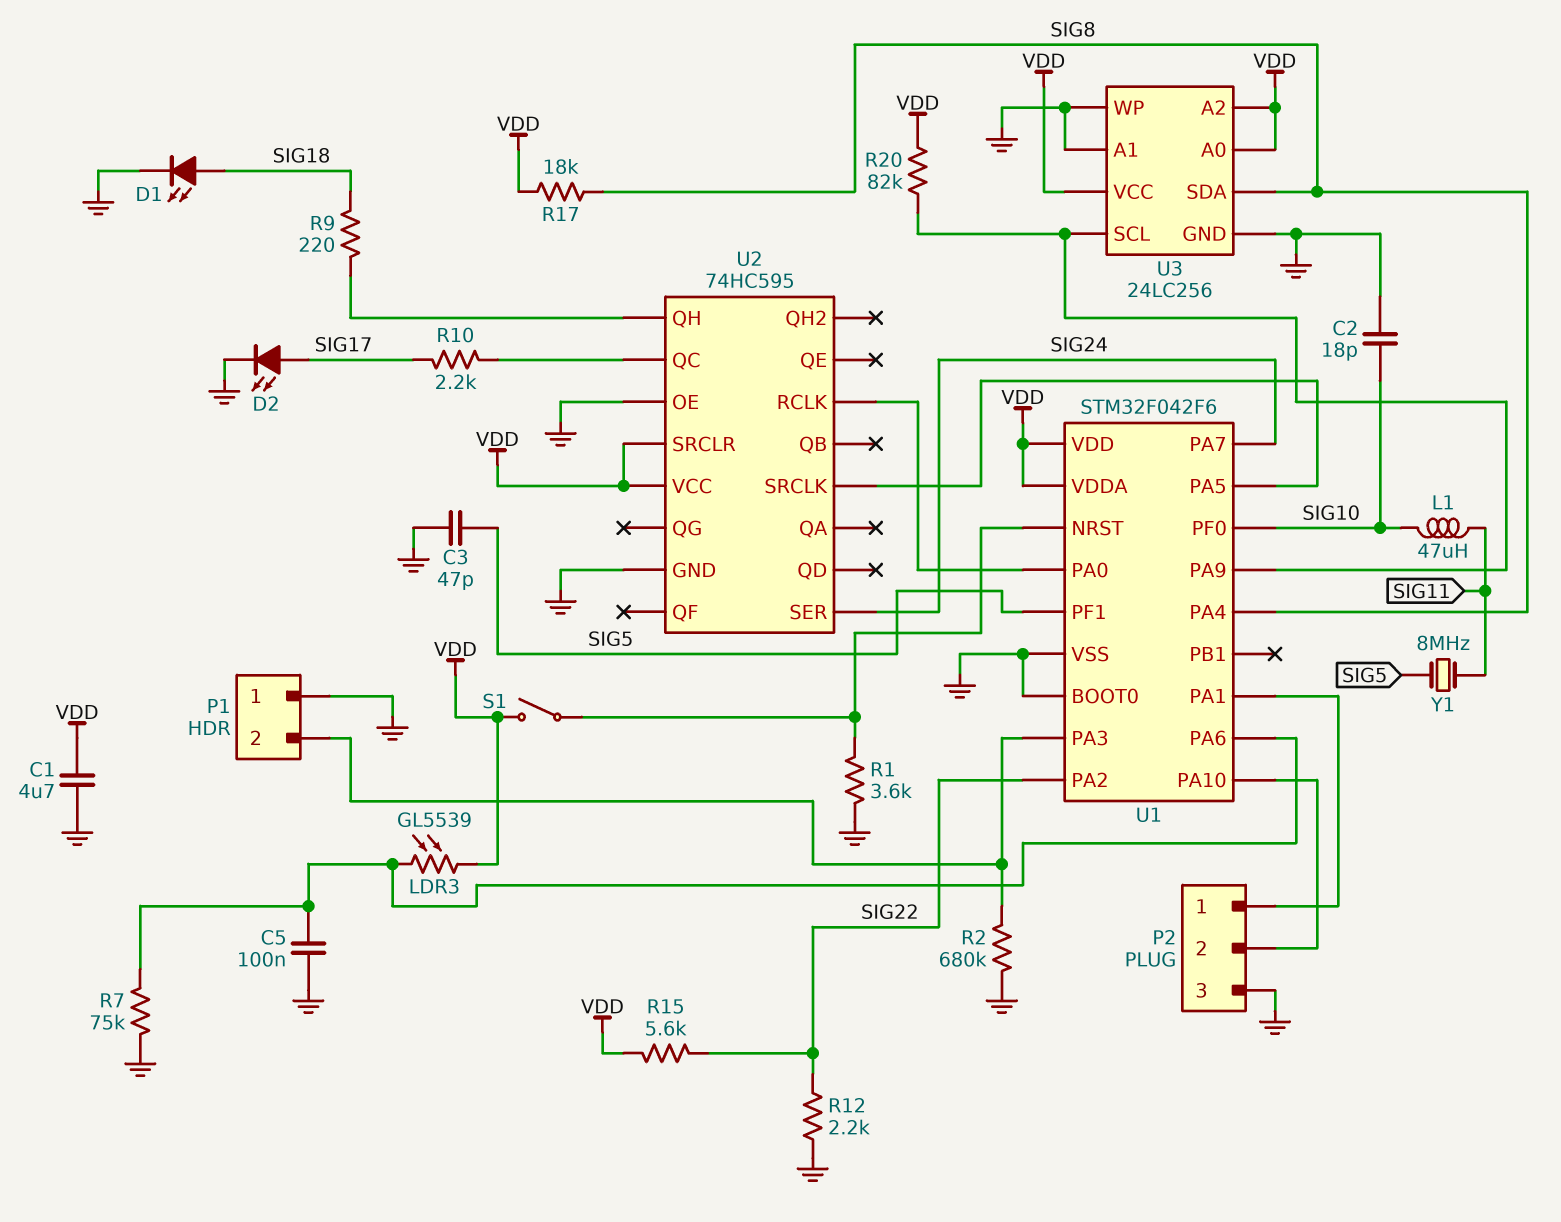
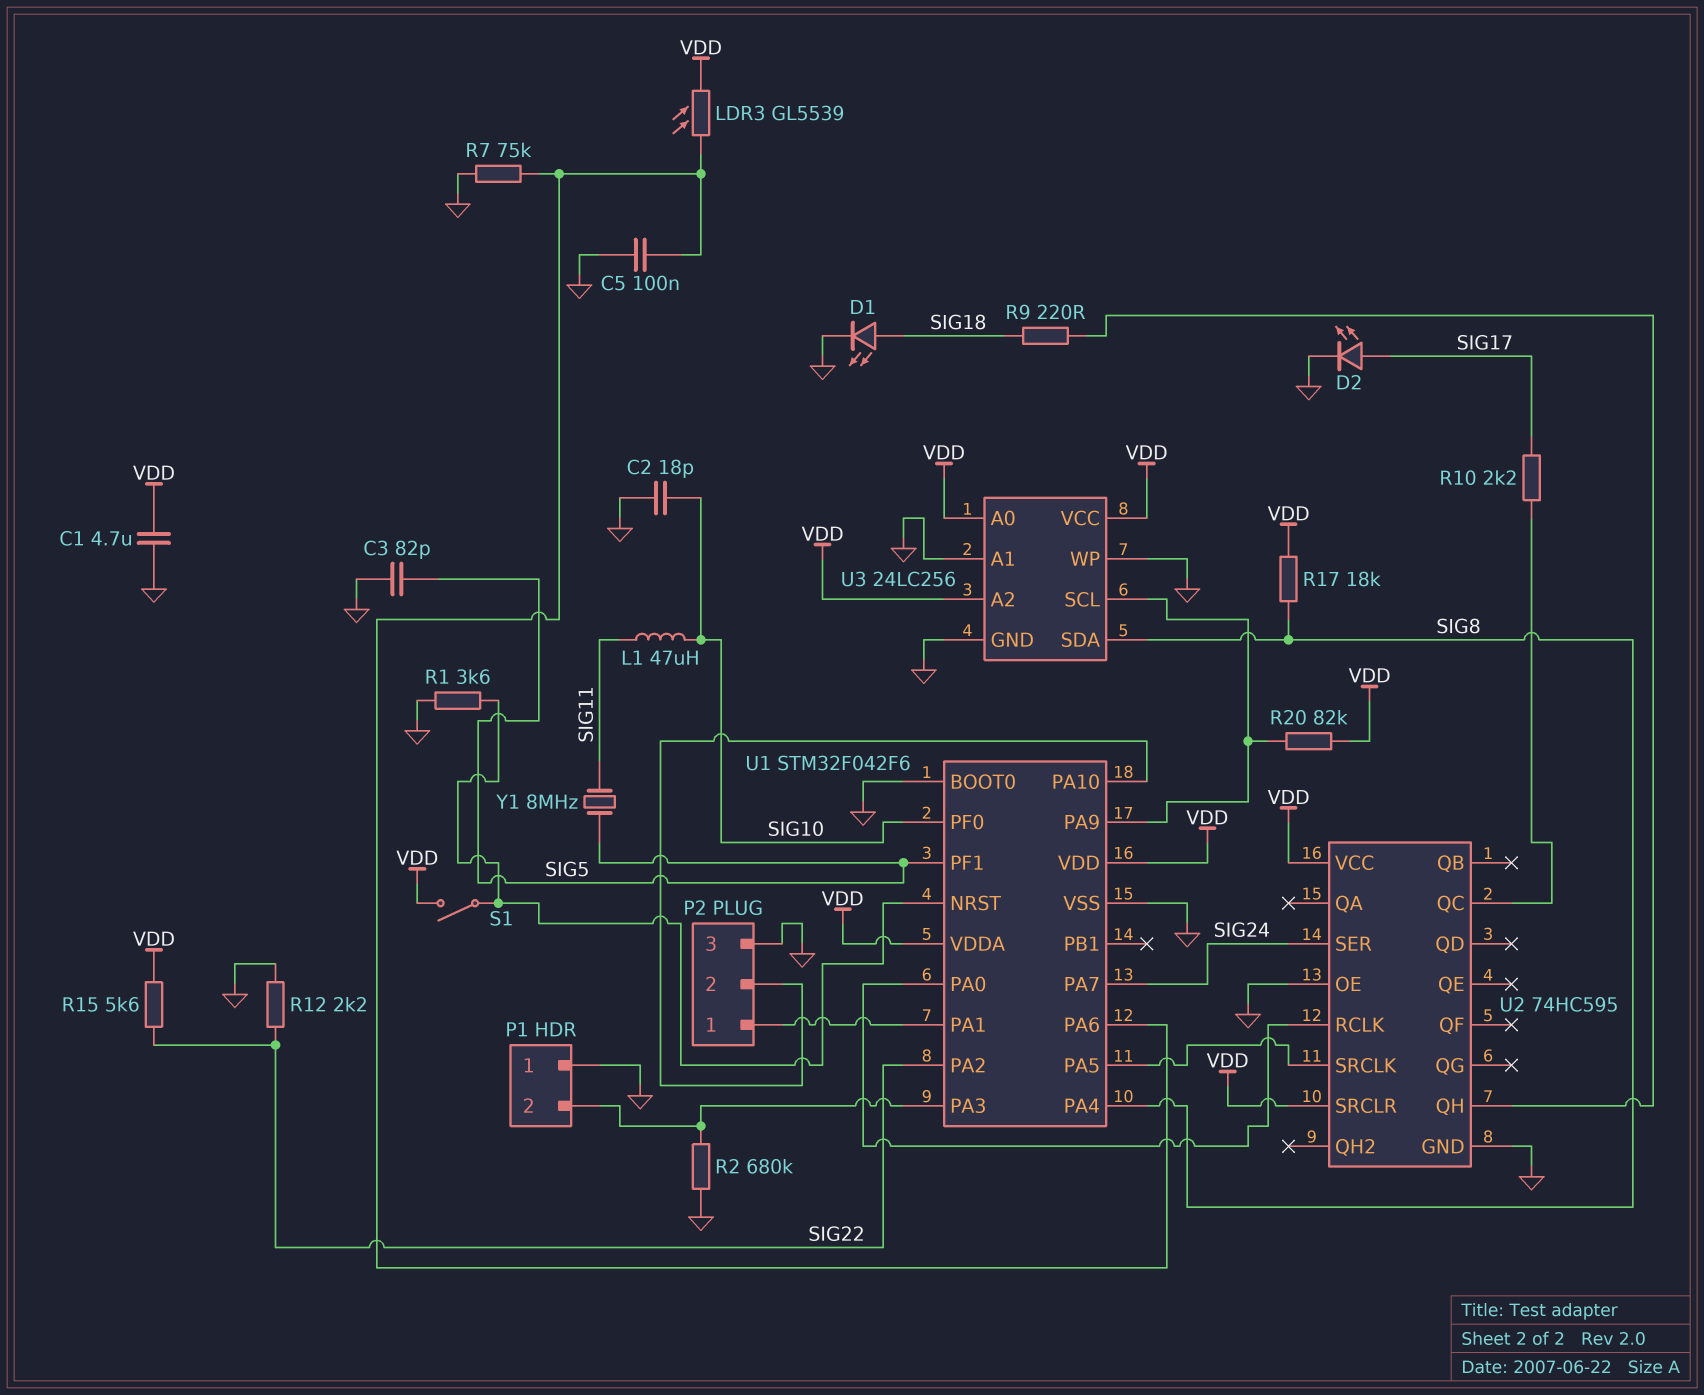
C3: 47pF (GND, SIG5) -> 82pF (GND, SIG5)

